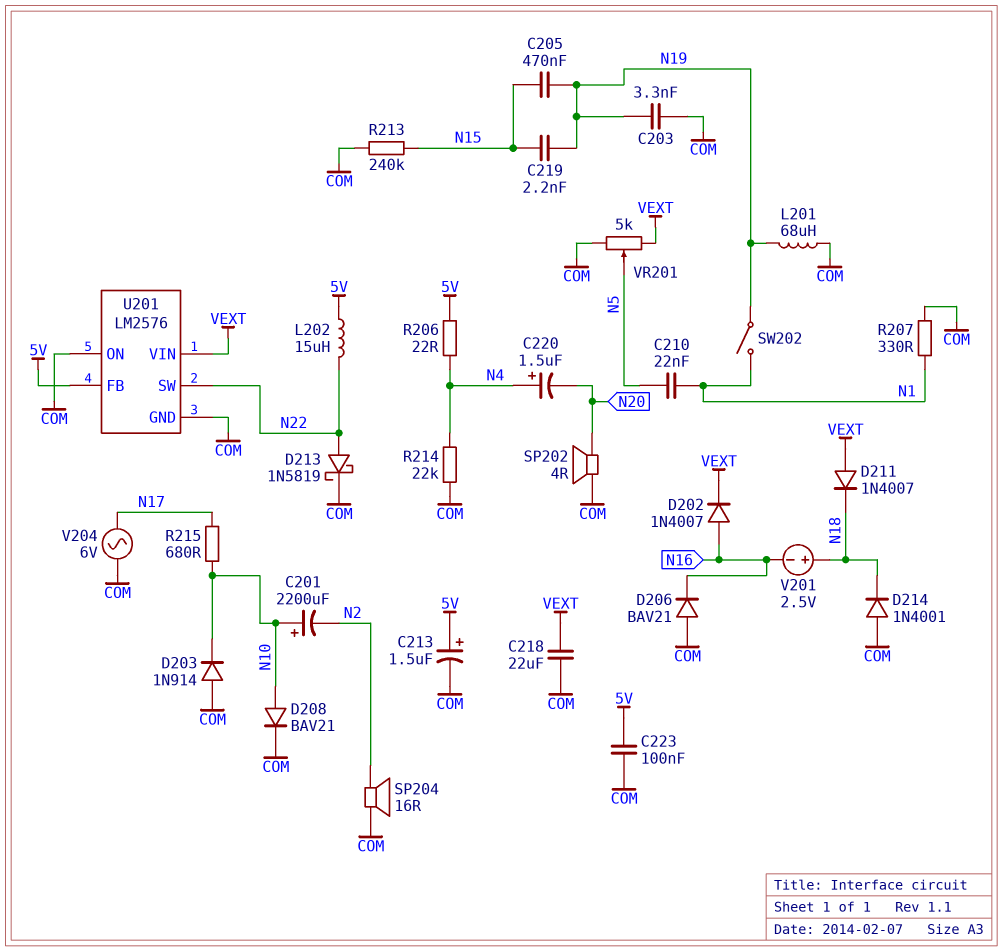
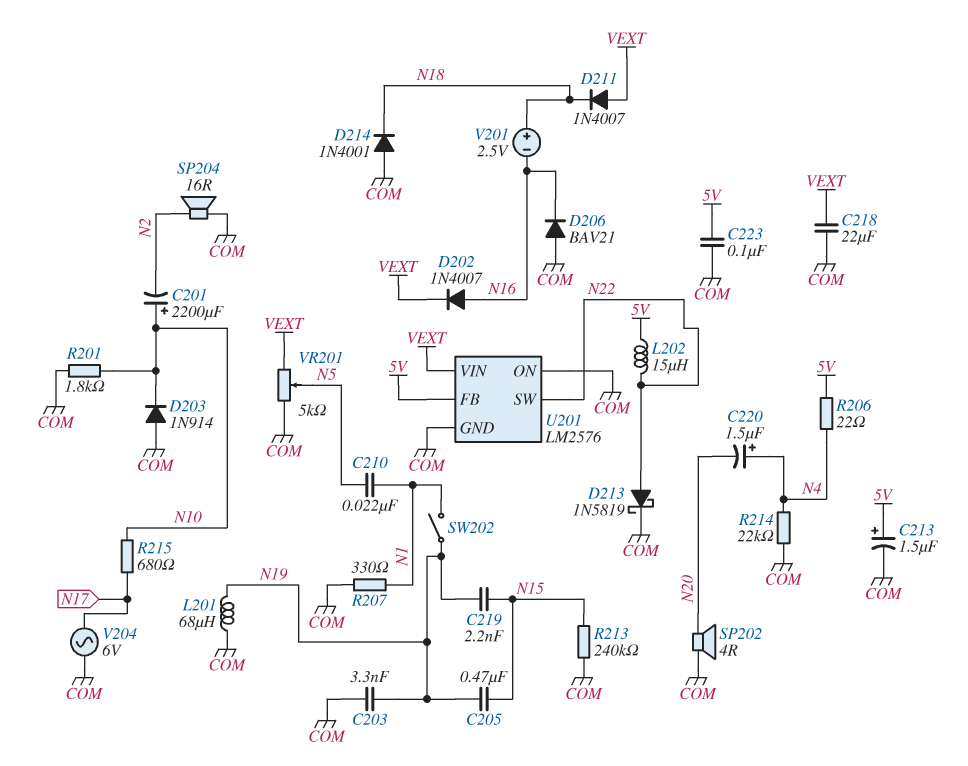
D208: diode BAV21 (A N10, K COM) -> none
R201: none -> 1.8k (COM, N10)

